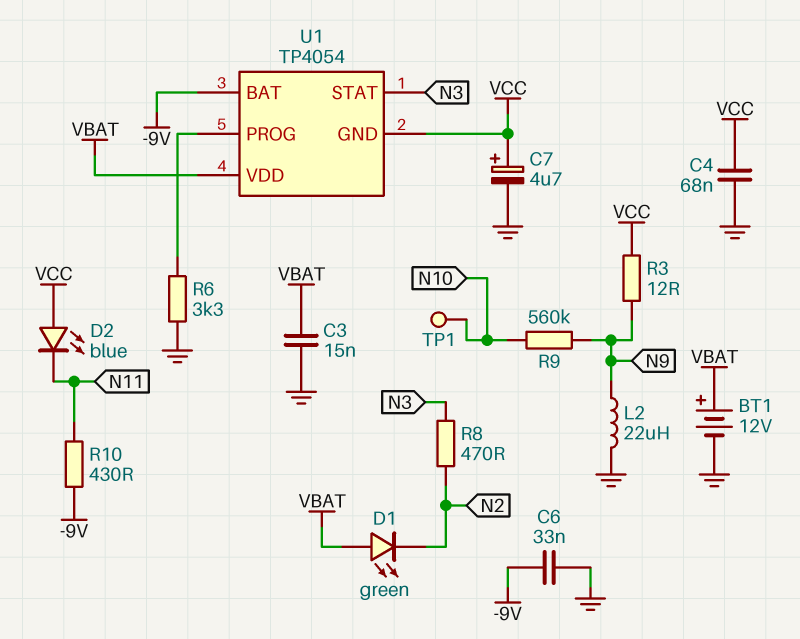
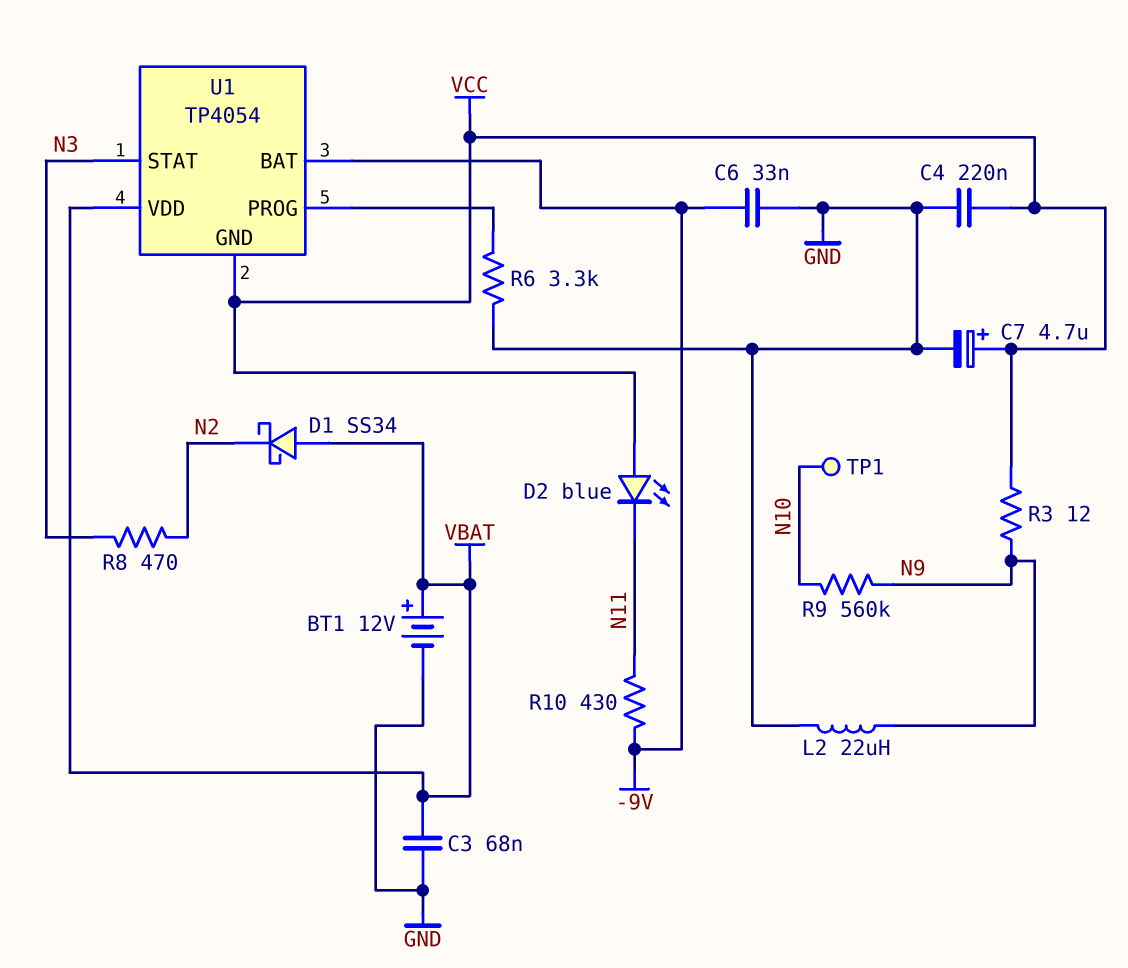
C3: 15nF (GND, VBAT) -> 68nF (GND, VBAT)
C4: 68nF (GND, VCC) -> 220nF (GND, VCC)
D1: LED green (A VBAT, K N2) -> schottky SS34 (A VBAT, K N2)

